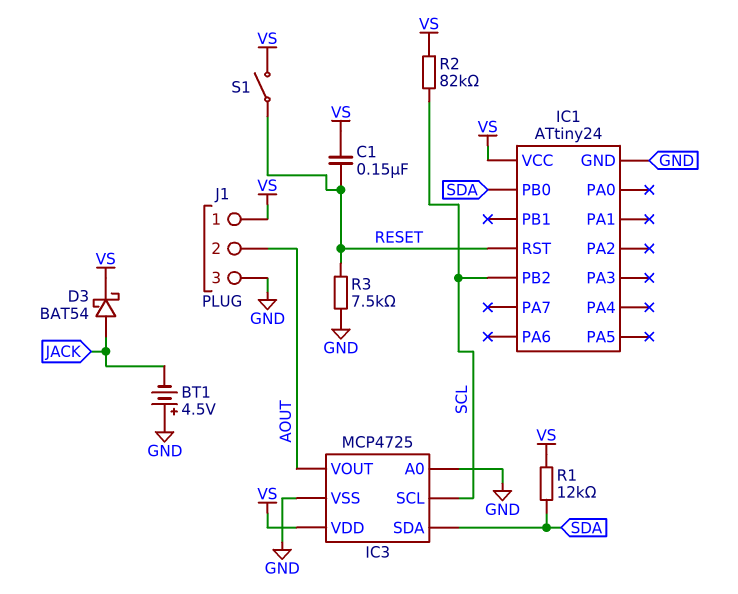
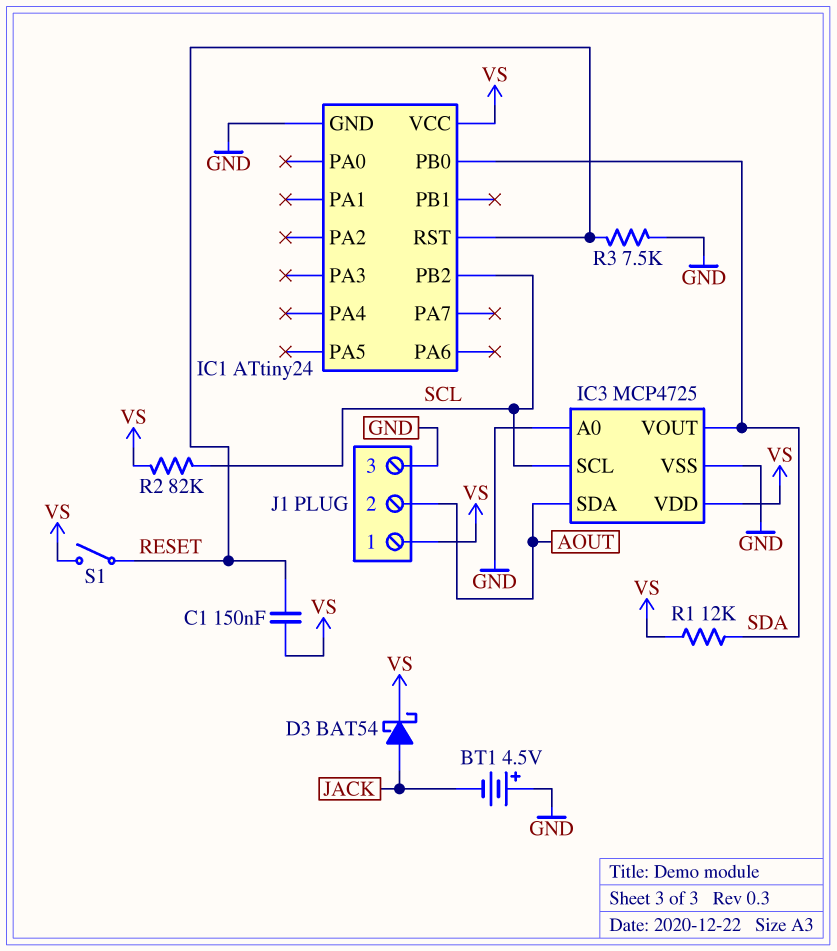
IC3 pin SDA: SDA -> AOUT
IC3 pin VOUT: AOUT -> SDA

